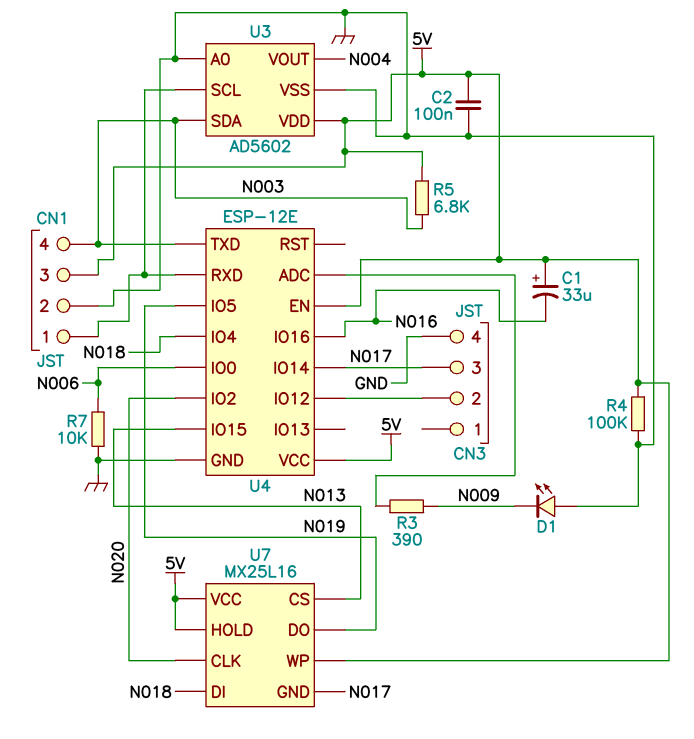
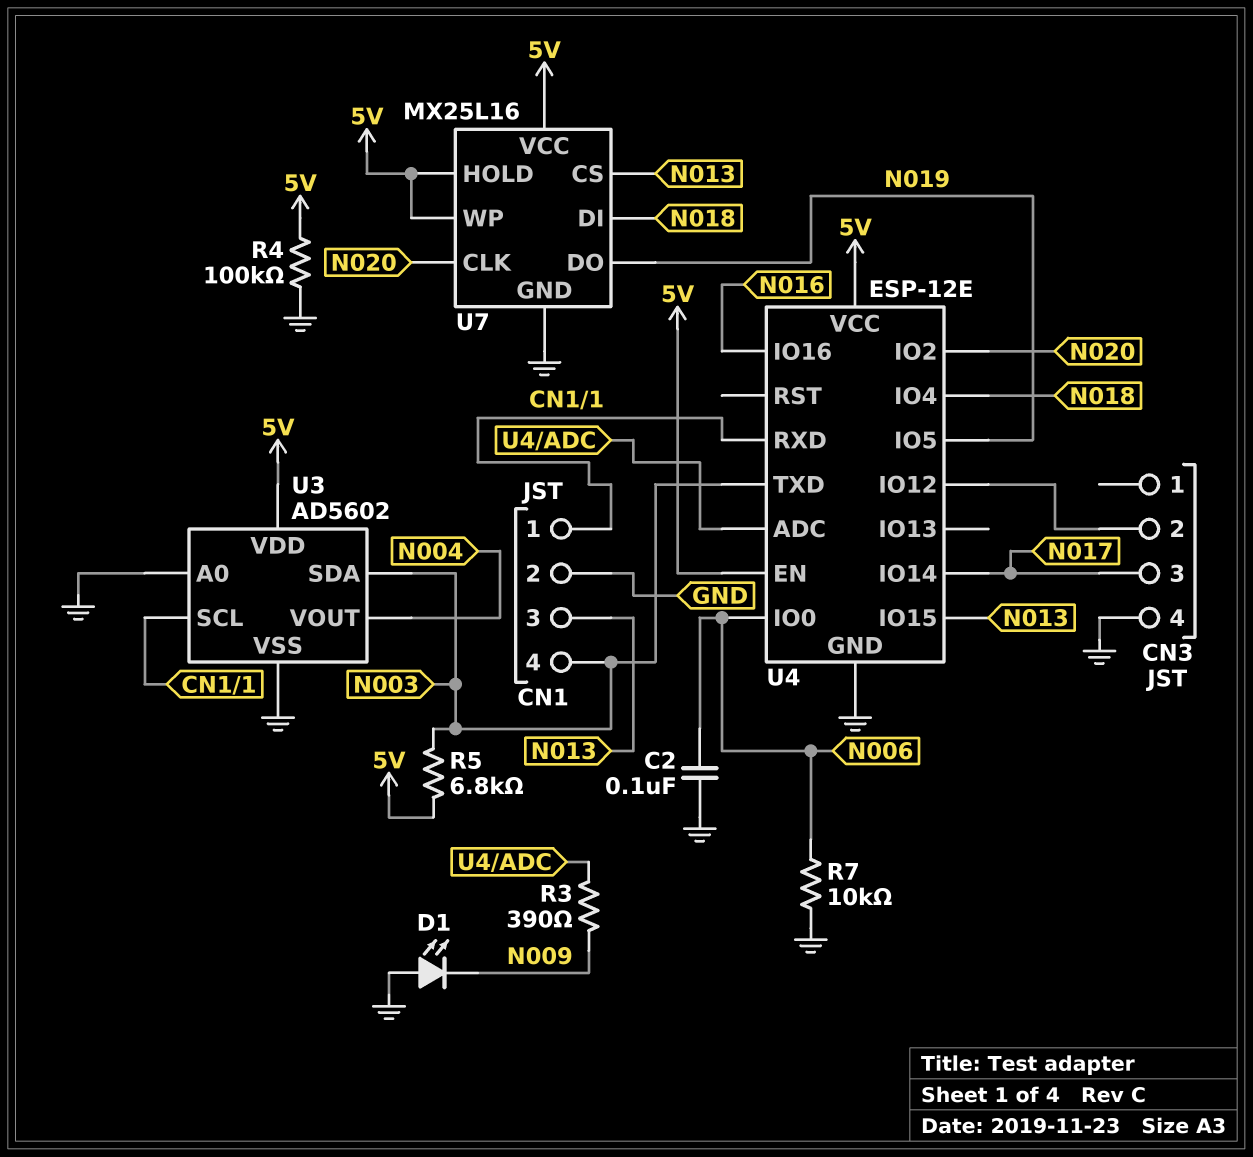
C1: 33uF (plus 5V, minus N016) -> none
C2: 100nF (5V, GND) -> 100nF (GND, N006)
CN1 pin 3: 5V -> N013
U7 pin GND: N017 -> GND

